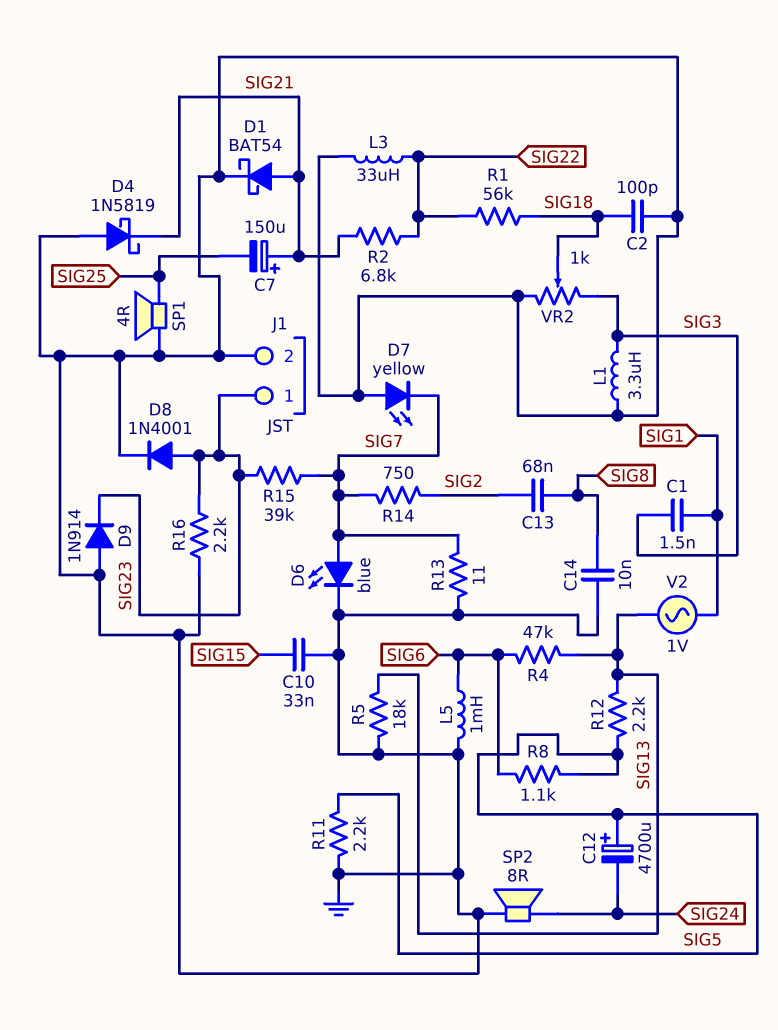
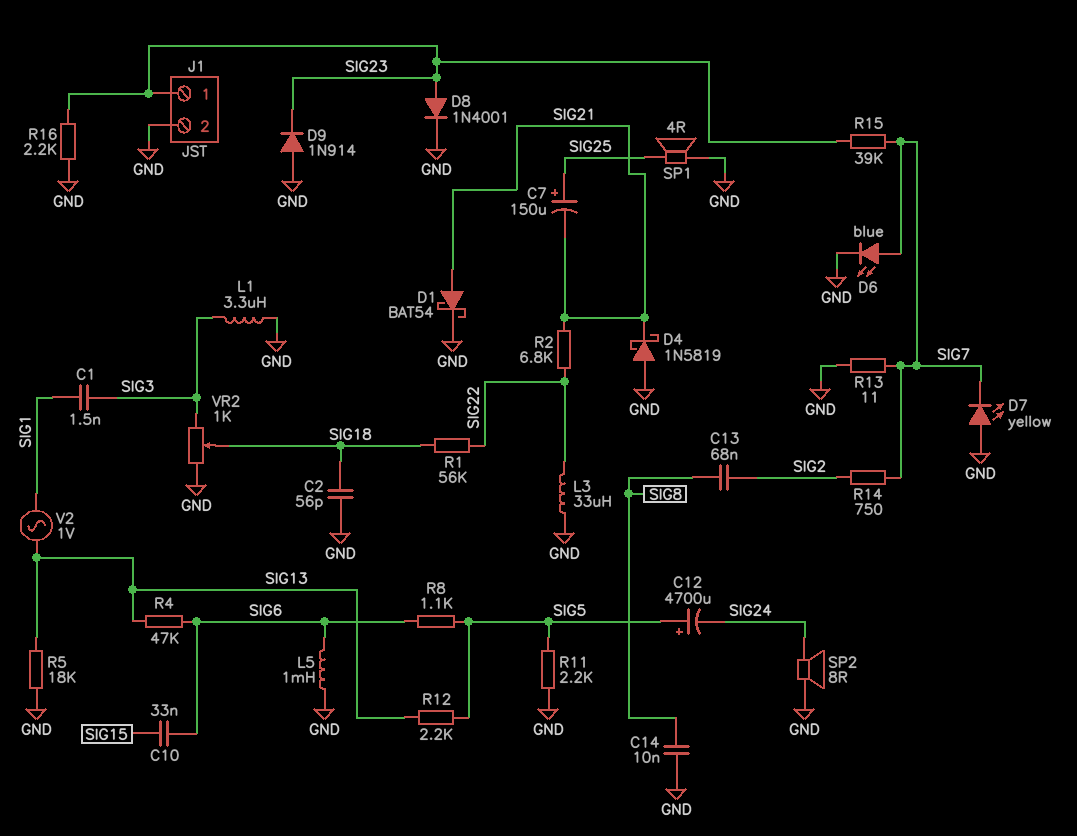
C2: 100pF (GND, SIG18) -> 56pF (GND, SIG18)
C7: 150uF (plus SIG21, minus SIG25) -> 150uF (plus SIG25, minus SIG21)
C10: 33nF (GND, SIG15) -> 33nF (SIG6, SIG15)

